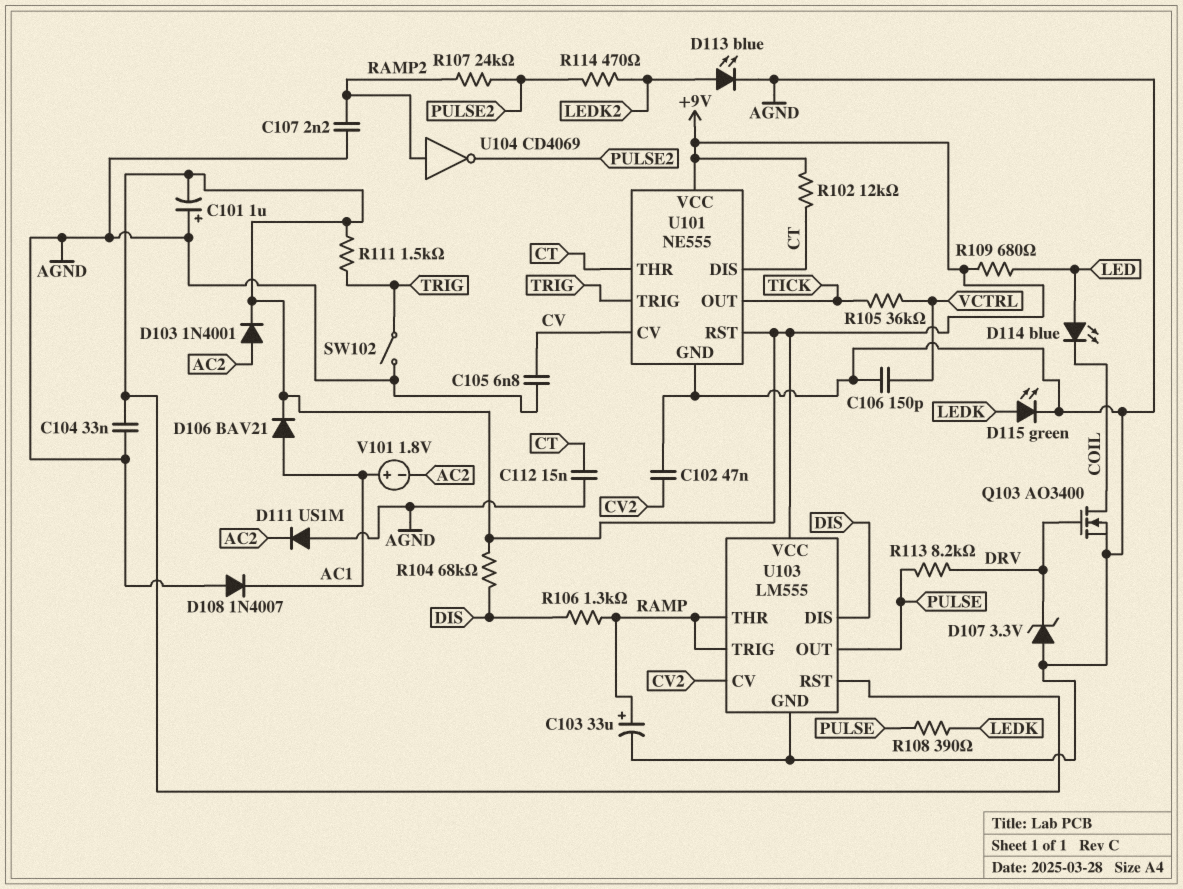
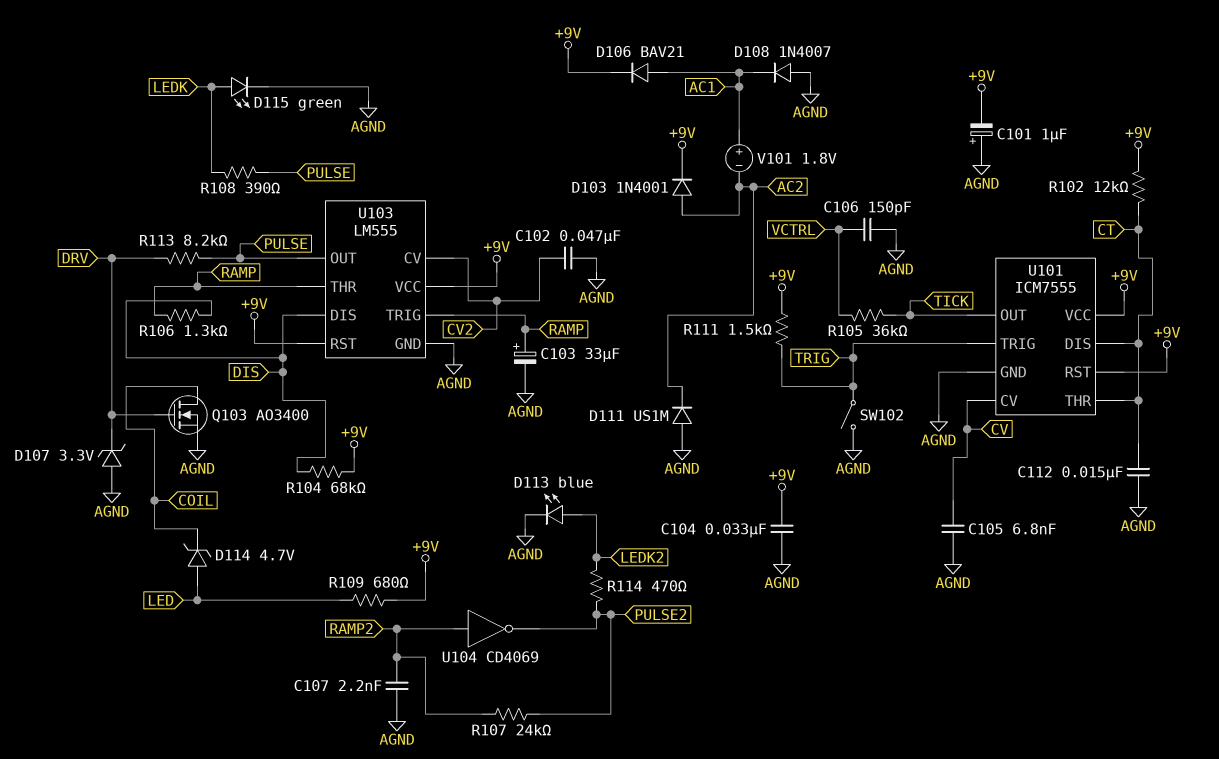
D114: LED blue (A LED, K COIL) -> zener 4.7V (A LED, K COIL)
U101: NE555 -> ICM7555

